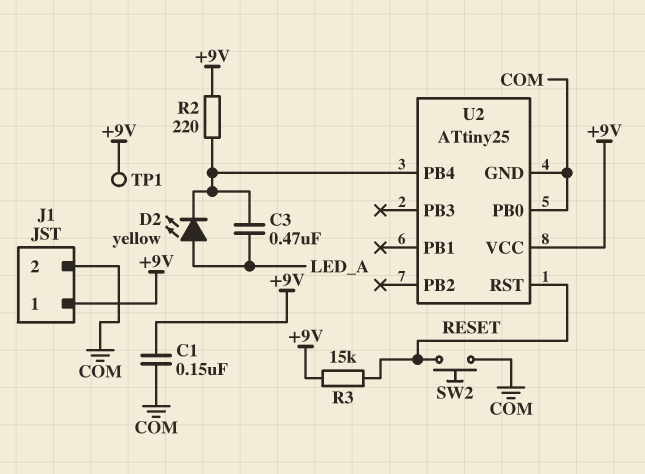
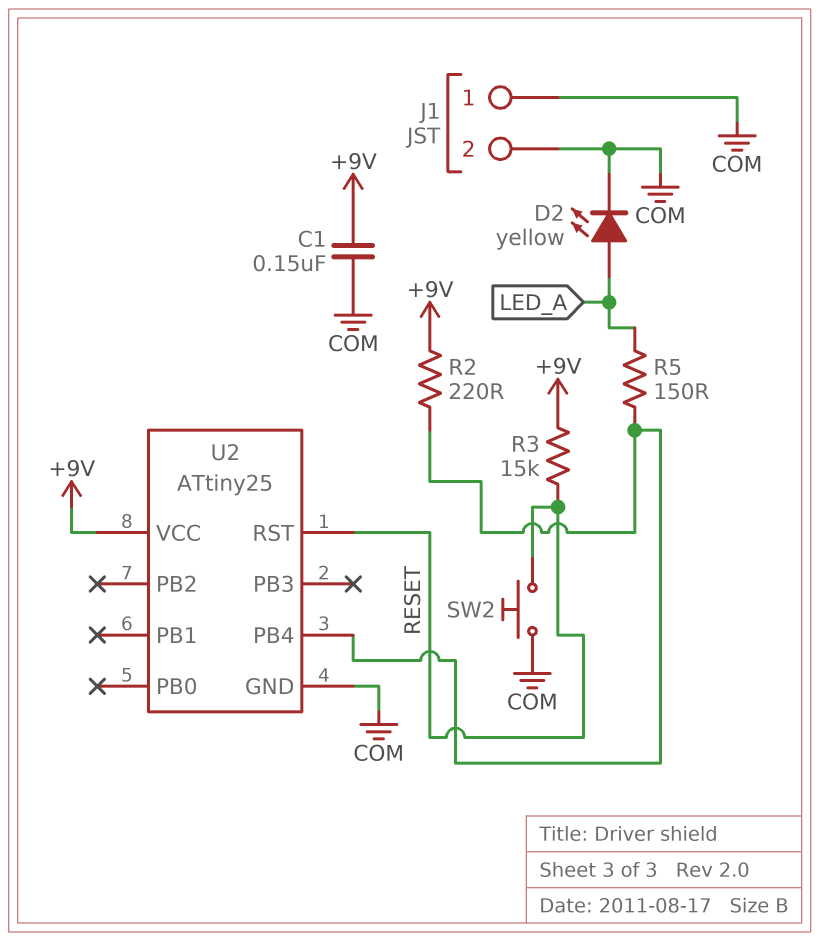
C3: 470nF (LED_A, U2/PB4) -> none
D2: LED yellow (A LED_A, K U2/PB4) -> LED yellow (A LED_A, K COM)
J1 pin 1: +9V -> COM
R5: none -> 150 (LED_A, U2/PB4)
TP1: test point (+9V) -> none
U2 pin PB0: COM -> none

